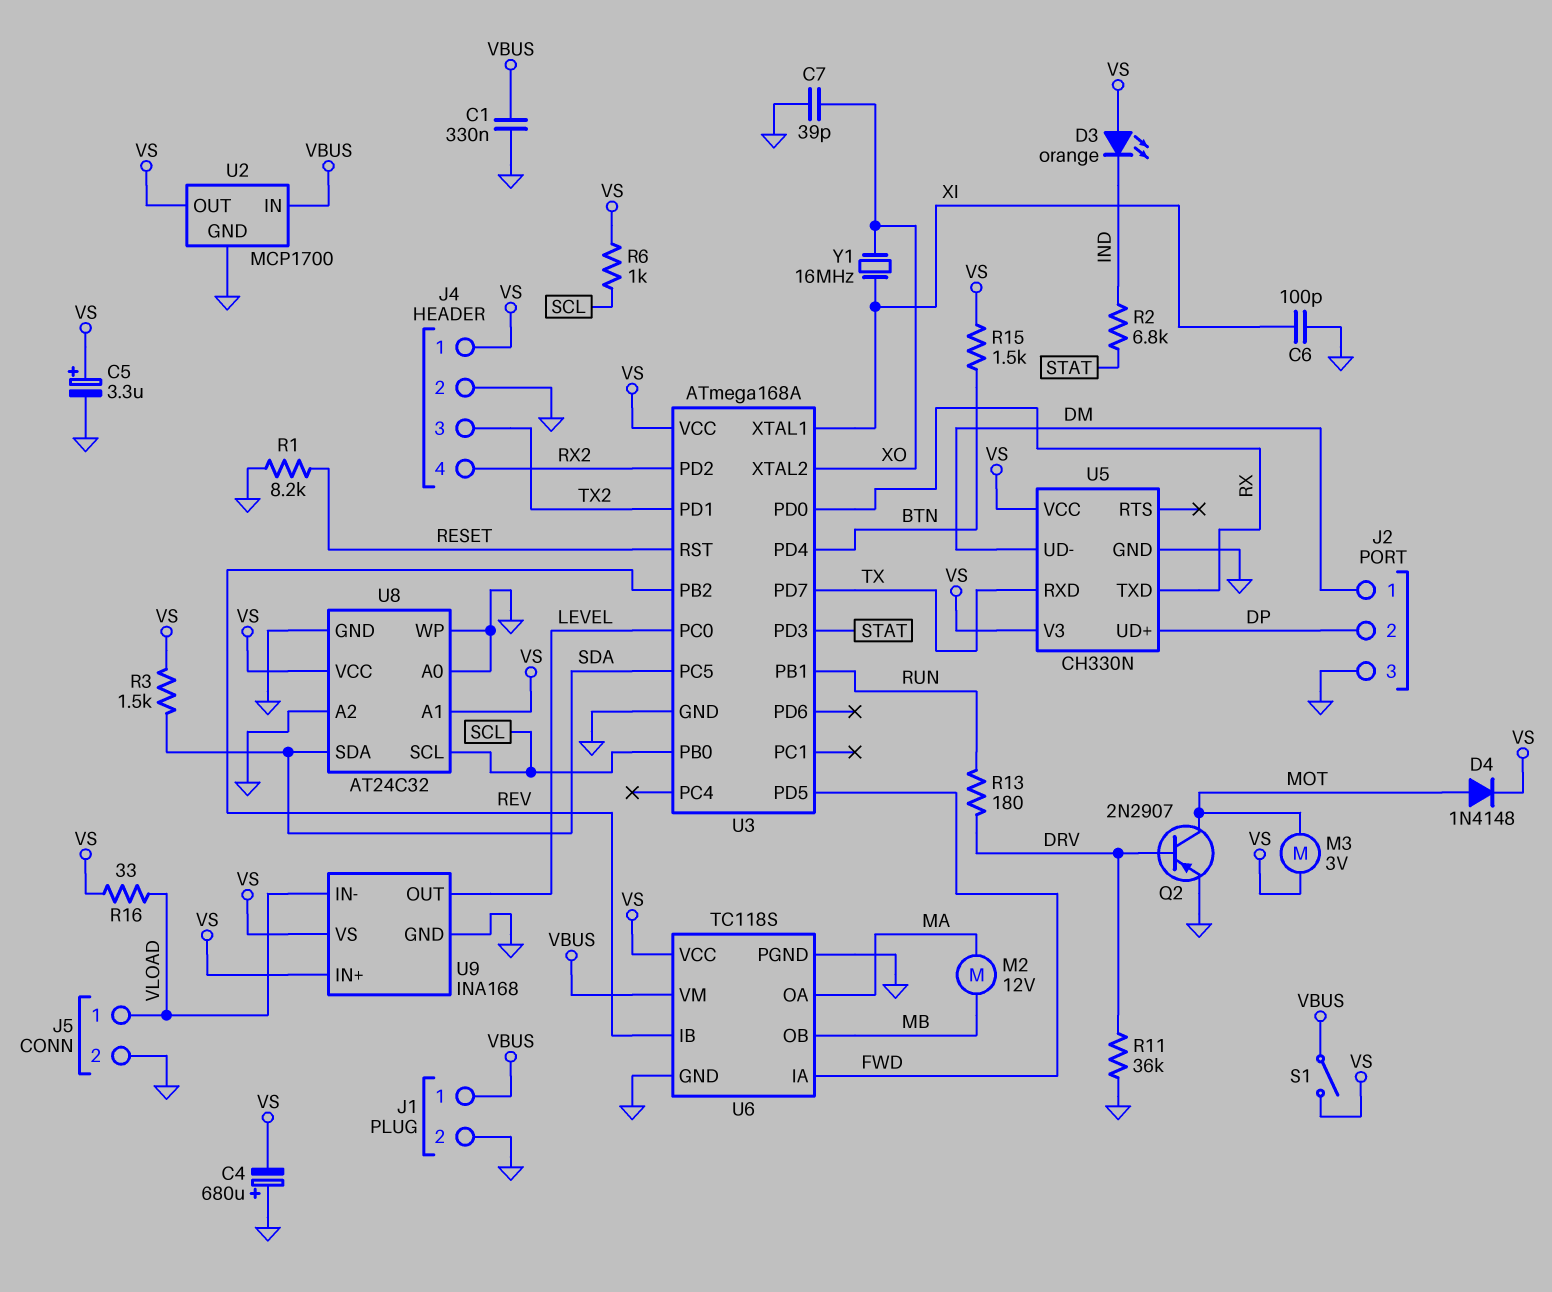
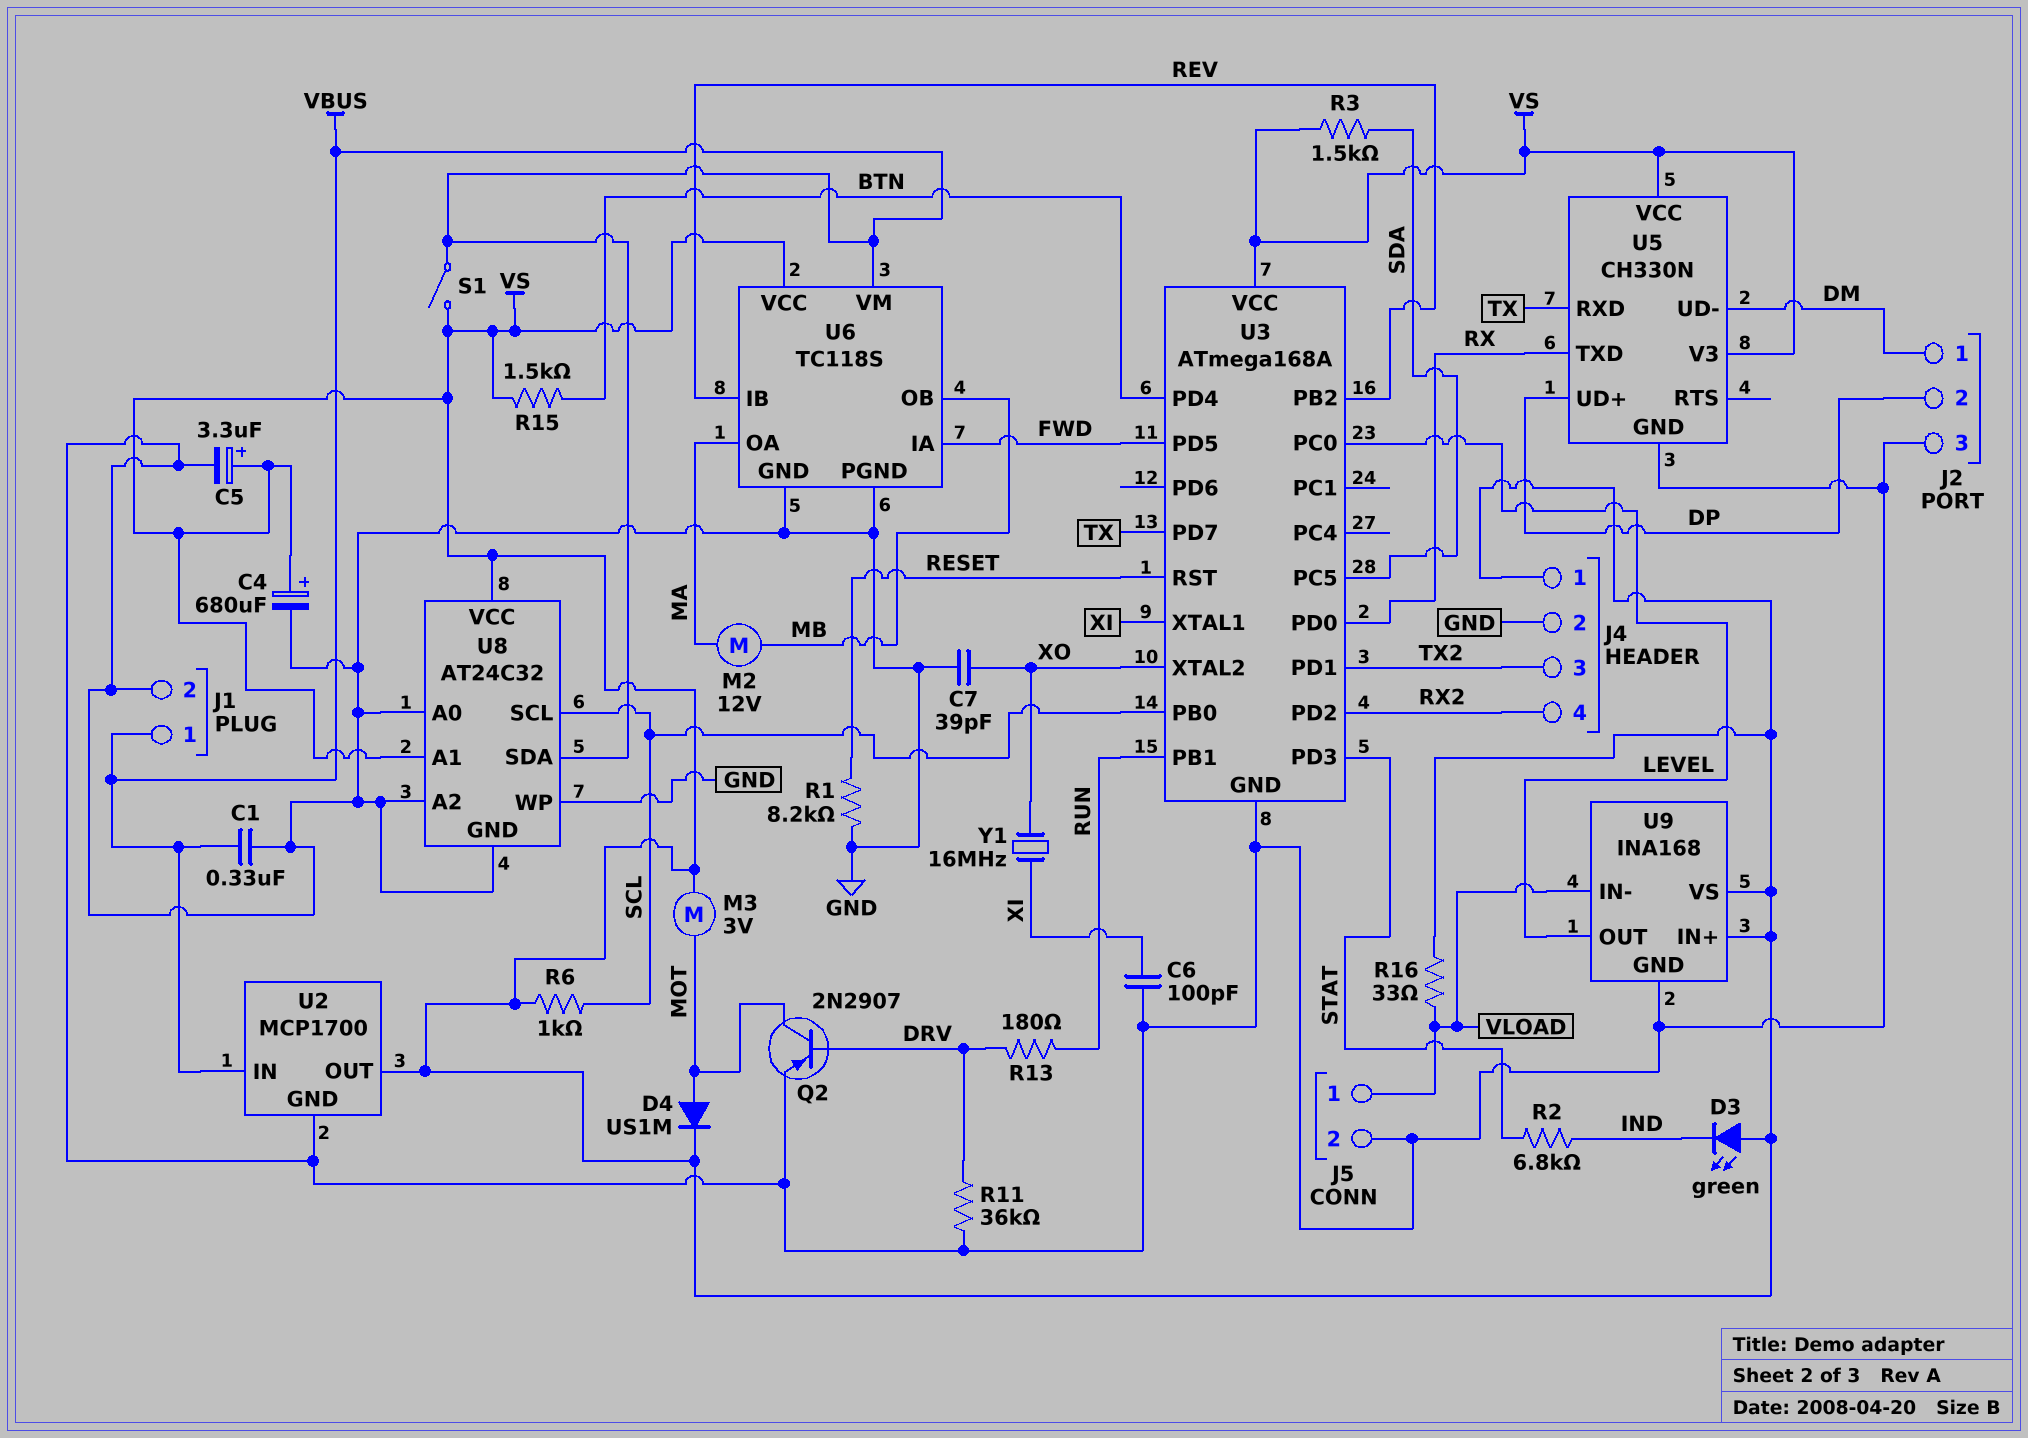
C4: 680uF (plus GND, minus VS) -> 680uF (plus VS, minus GND)
D3: LED orange (A VS, K IND) -> LED green (A VS, K IND)
D4: diode 1N4148 (A MOT, K VS) -> diode US1M (A MOT, K VS)
U8 pin SDA: SDA -> VBUS

